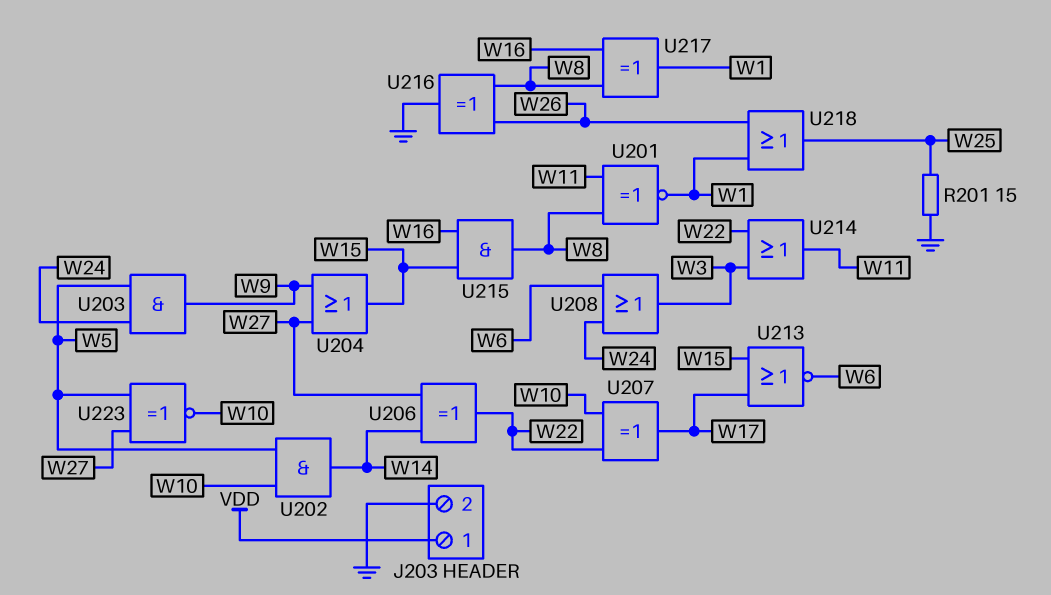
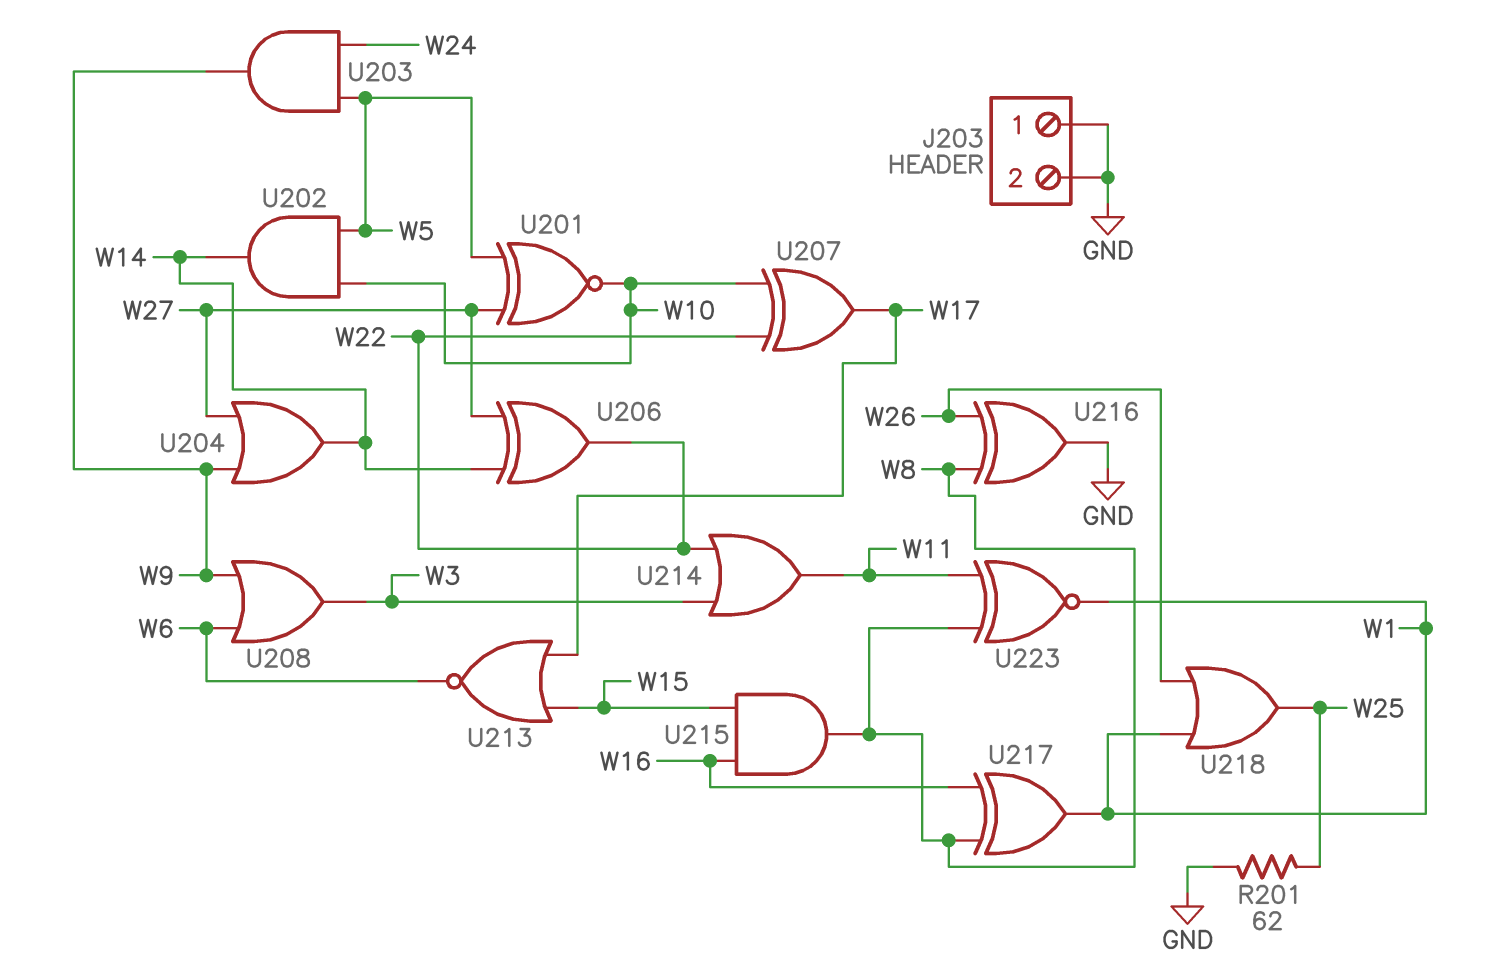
J203 pin 1: VDD -> GND
R201: 15 (GND, W25) -> 62 (GND, W25)
U201: XNOR (in W8, in W11, out W1) -> XNOR (in W5, in W27, out W10)
U204: OR (in W9, in W27, out W15) -> OR (in W9, in W27, out W14)
U208: OR (in W6, in W24, out W3) -> OR (in W6, in W9, out W3)
U223: XNOR (in W5, in W27, out W10) -> XNOR (in W8, in W11, out W1)

